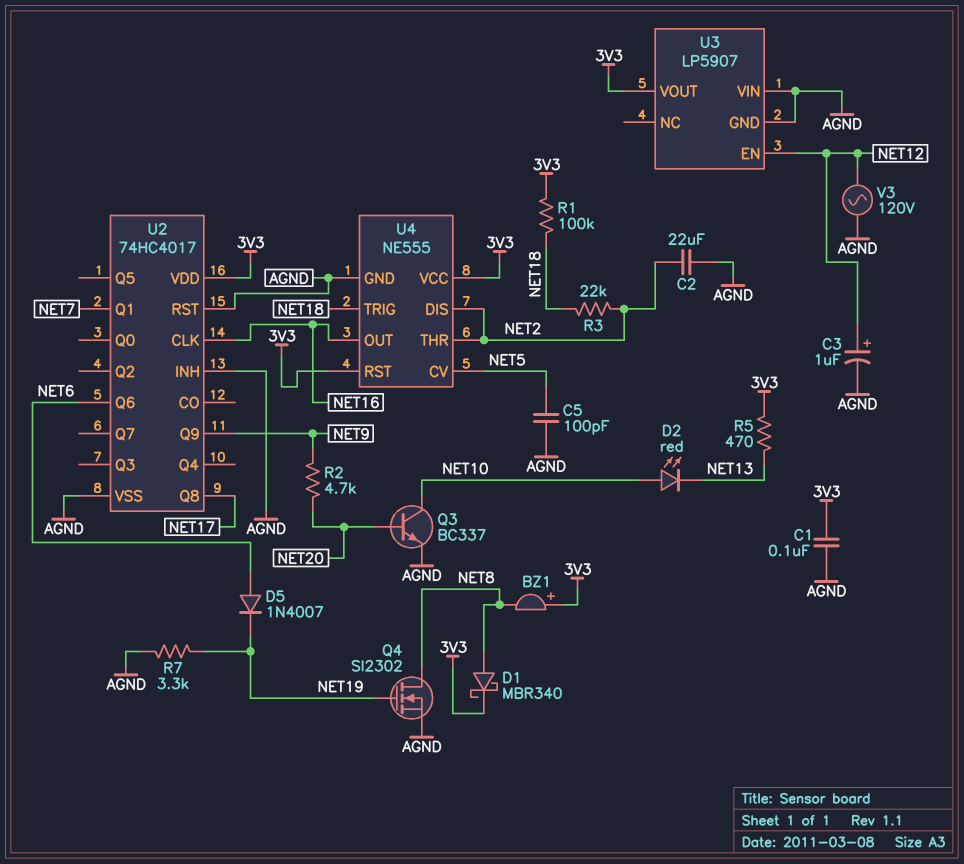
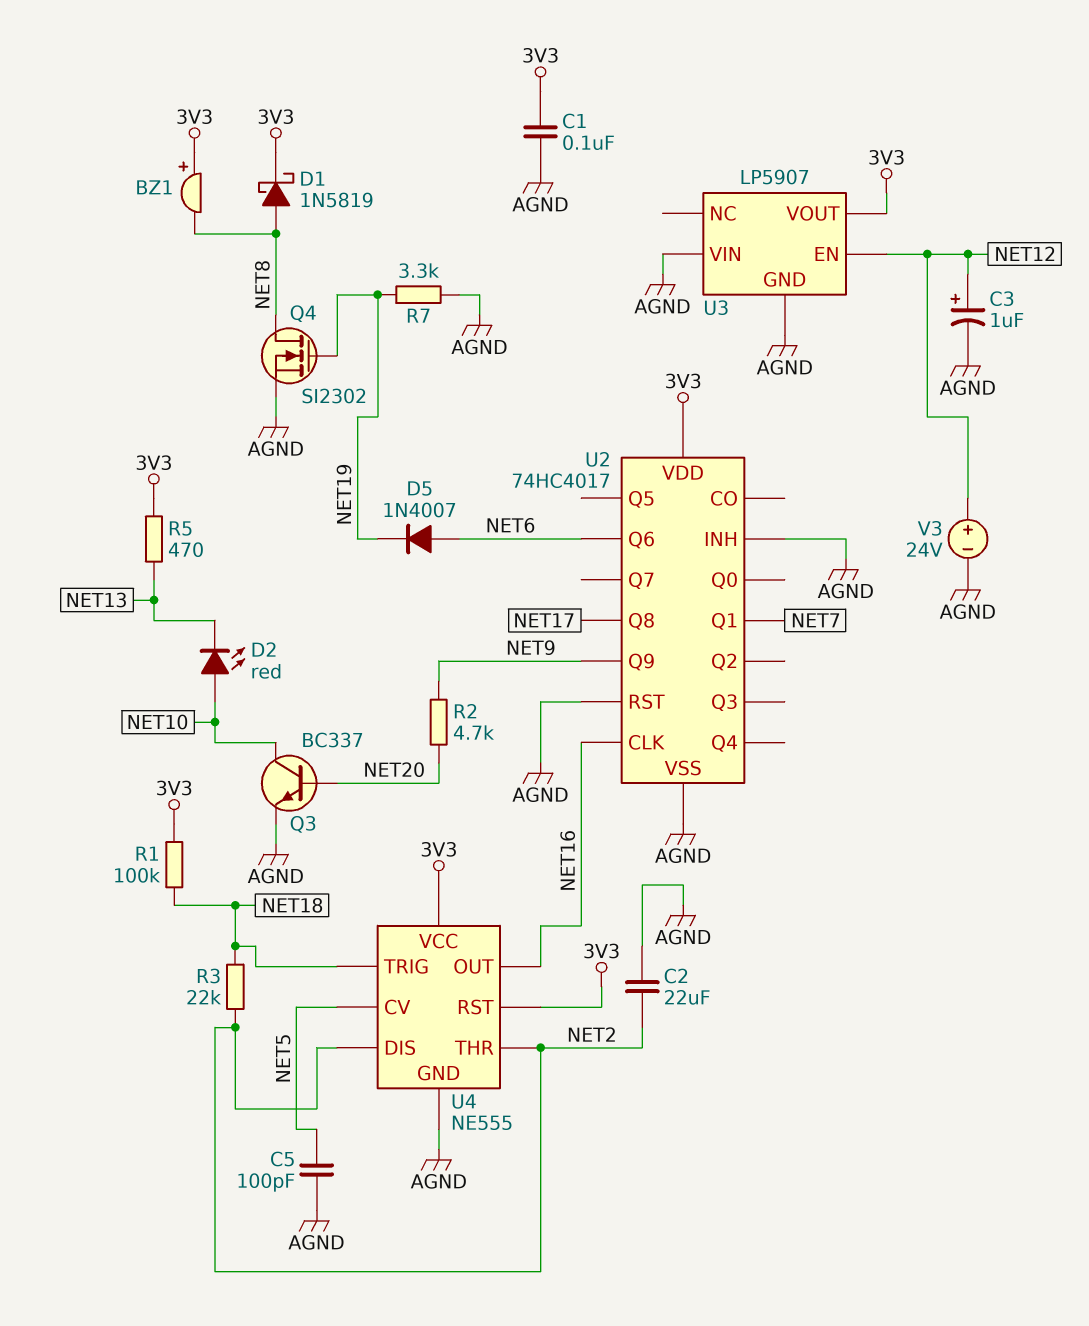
D1: schottky MBR340 (A NET8, K 3V3) -> schottky 1N5819 (A NET8, K 3V3)
V3: AC 120V (AGND, NET12) -> 24V (plus NET12, minus AGND)

